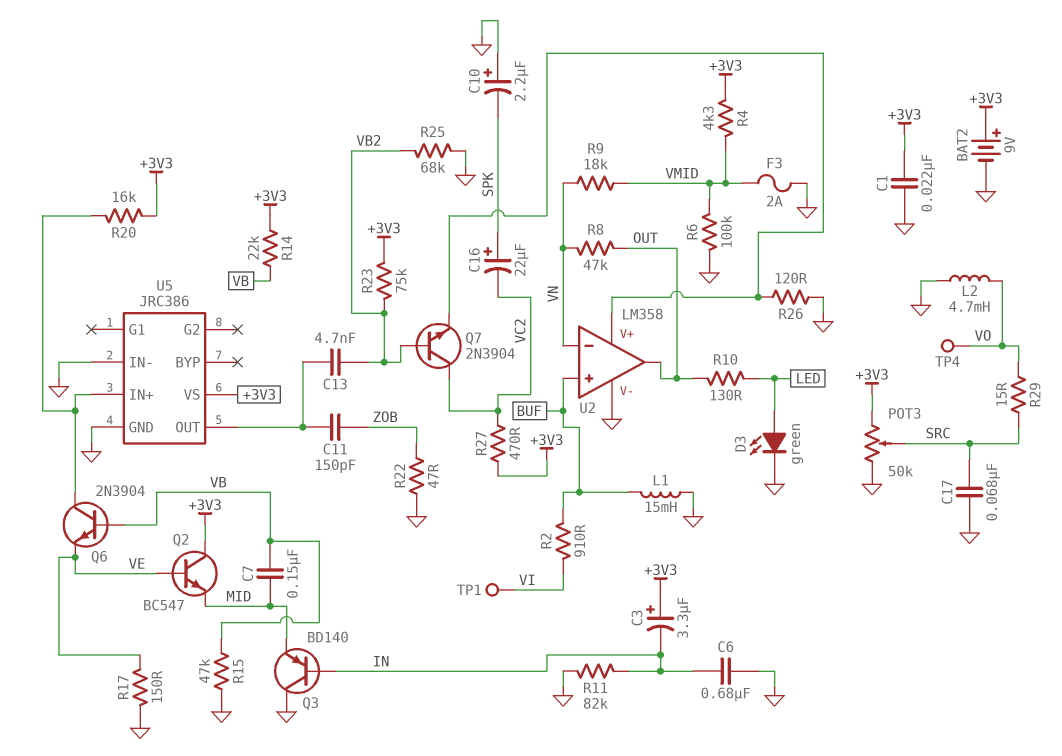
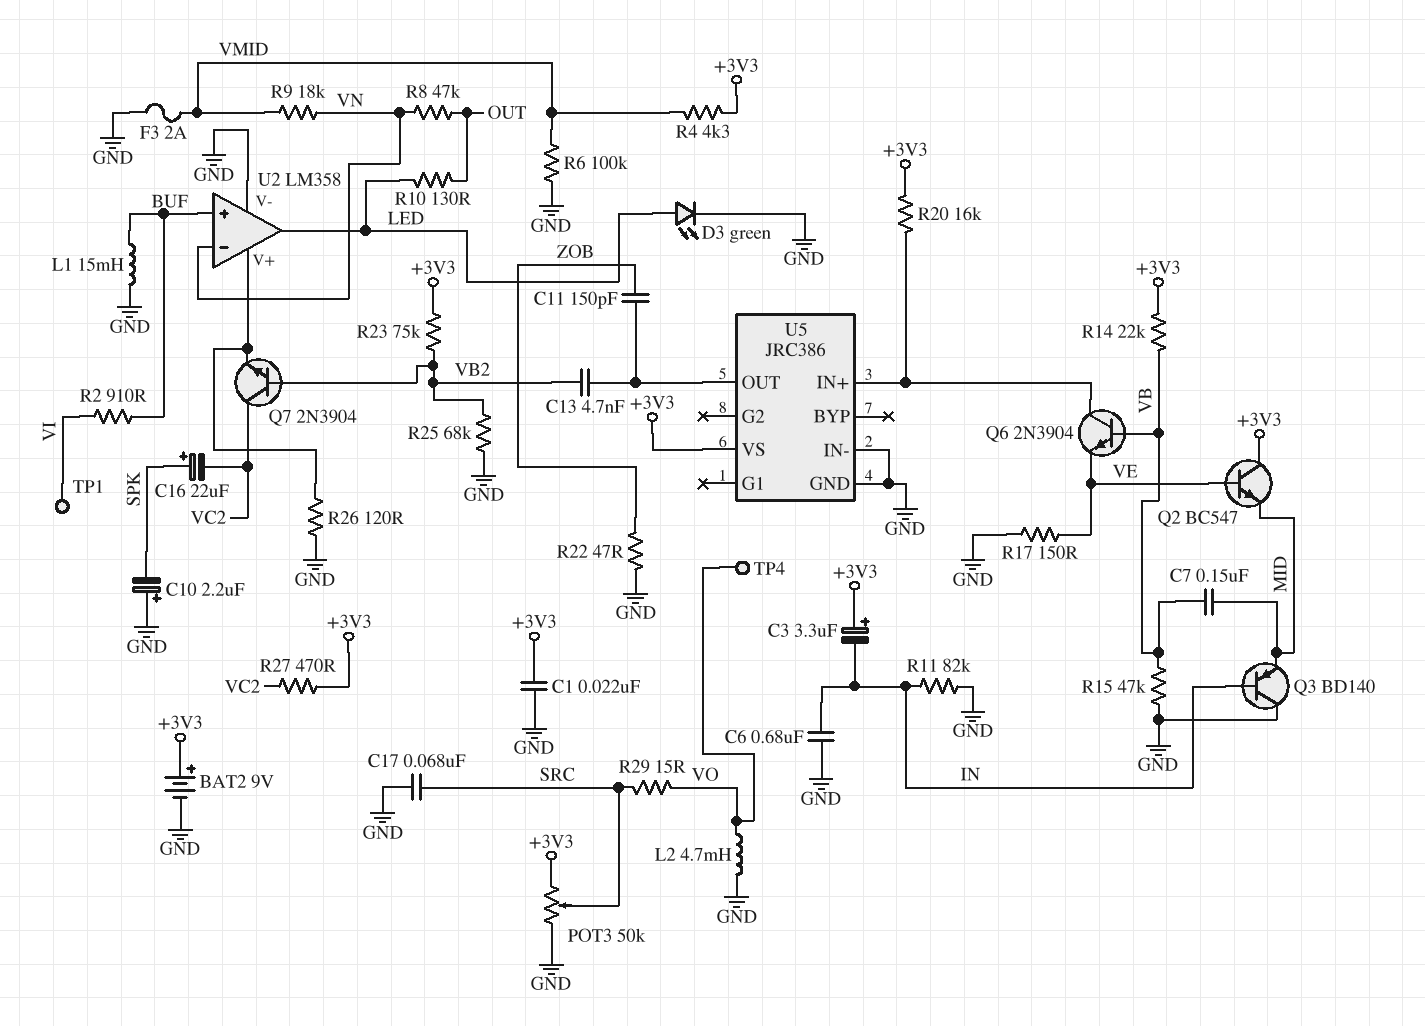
U2 pin out: OUT -> LED

